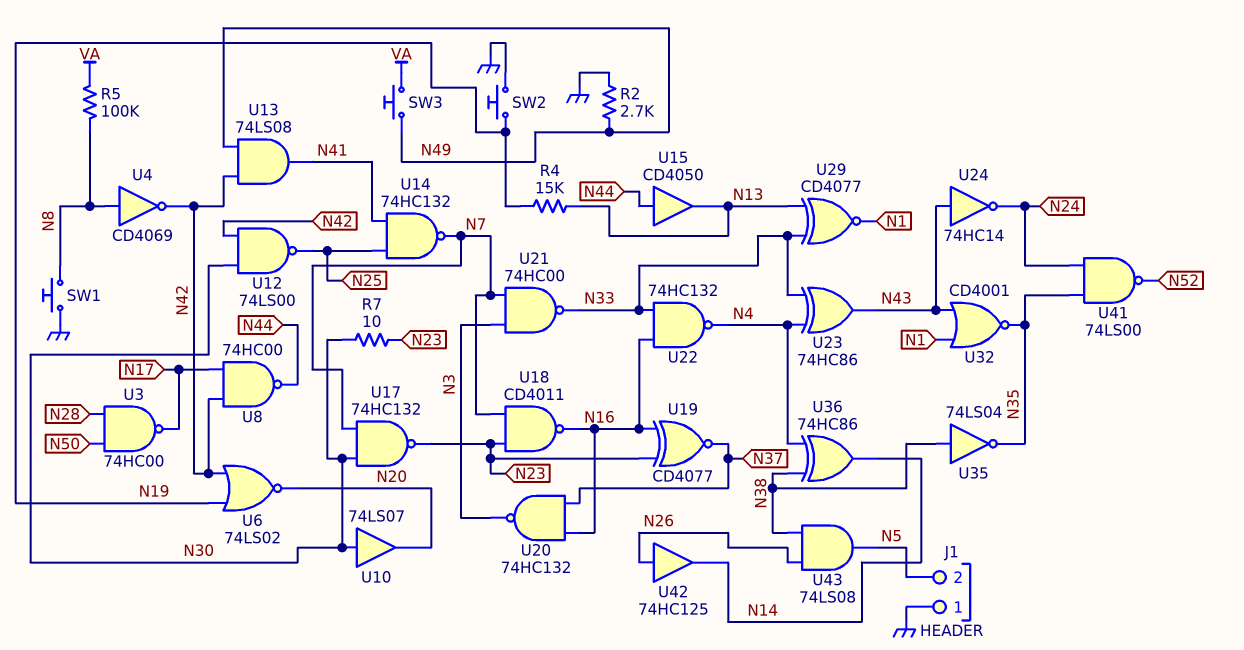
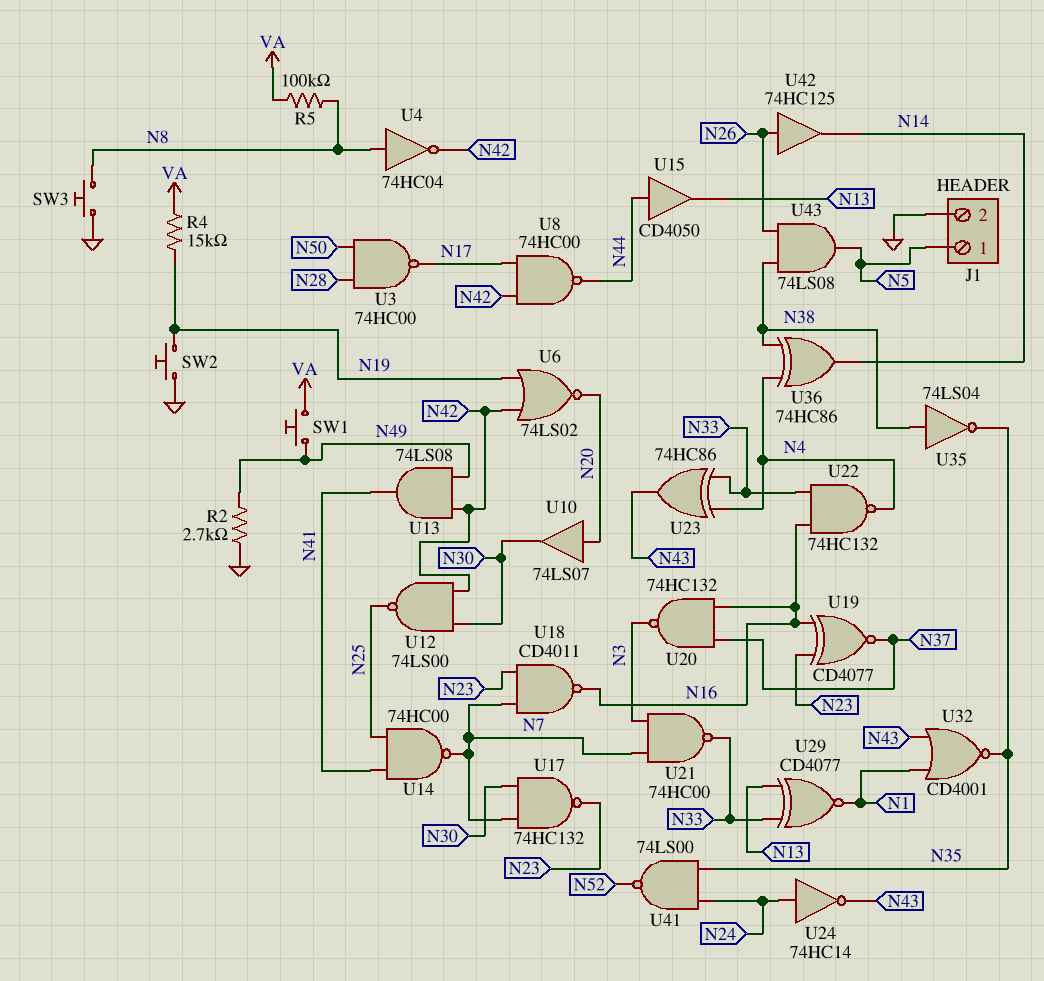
J1 pin 1: GND -> N5
J1 pin 2: N5 -> GND
R4: 15k (N13, N19) -> 15k (N19, VA)
R7: 10 (N23, N30) -> none
SW1: button (GND, N8) -> button (N49, VA)
SW3: button (N49, VA) -> button (GND, N8)
U4: NOT CD4069 (in N8, out N42) -> NOT 74HC04 (in N8, out N42)
U10: buffer 74LS07 (in N30, out N20) -> buffer 74LS07 (in N20, out N30)
U14: NAND 74HC132 (in N25, in N41, out N7) -> NAND 74HC00 (in N25, in N41, out N7)
U24: NOT 74HC14 (in N43, out N24) -> NOT 74HC14 (in N24, out N43)

